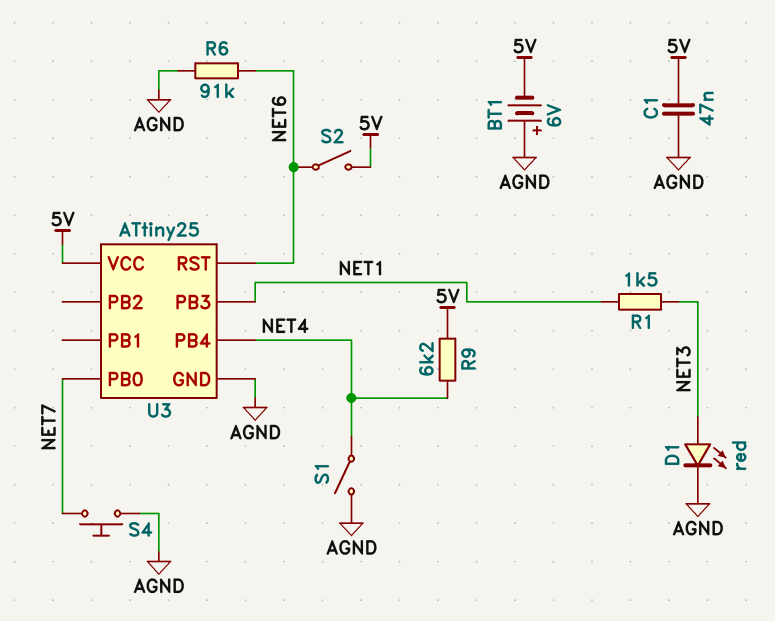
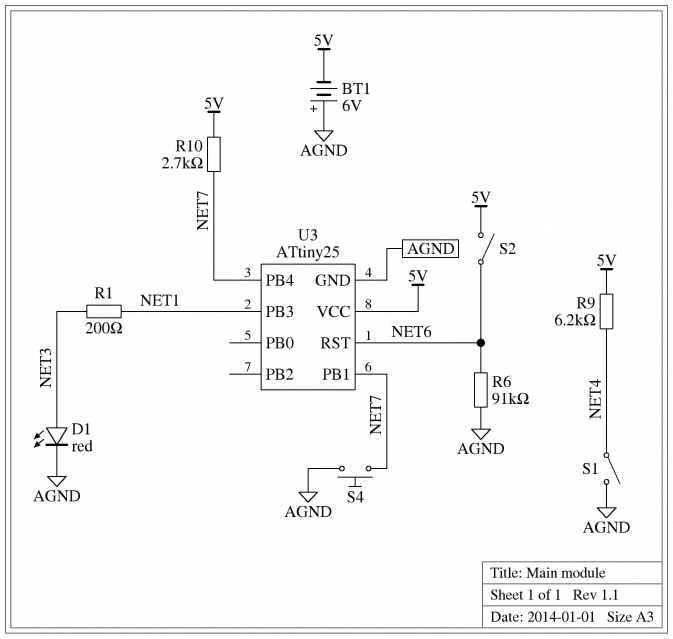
C1: 47nF (5V, AGND) -> none
R1: 1.5k (NET1, NET3) -> 200 (NET1, NET3)
R10: none -> 2.7k (5V, NET7)
U3 pin PB0: NET7 -> none
U3 pin PB1: none -> NET7
U3 pin PB4: NET4 -> NET7

